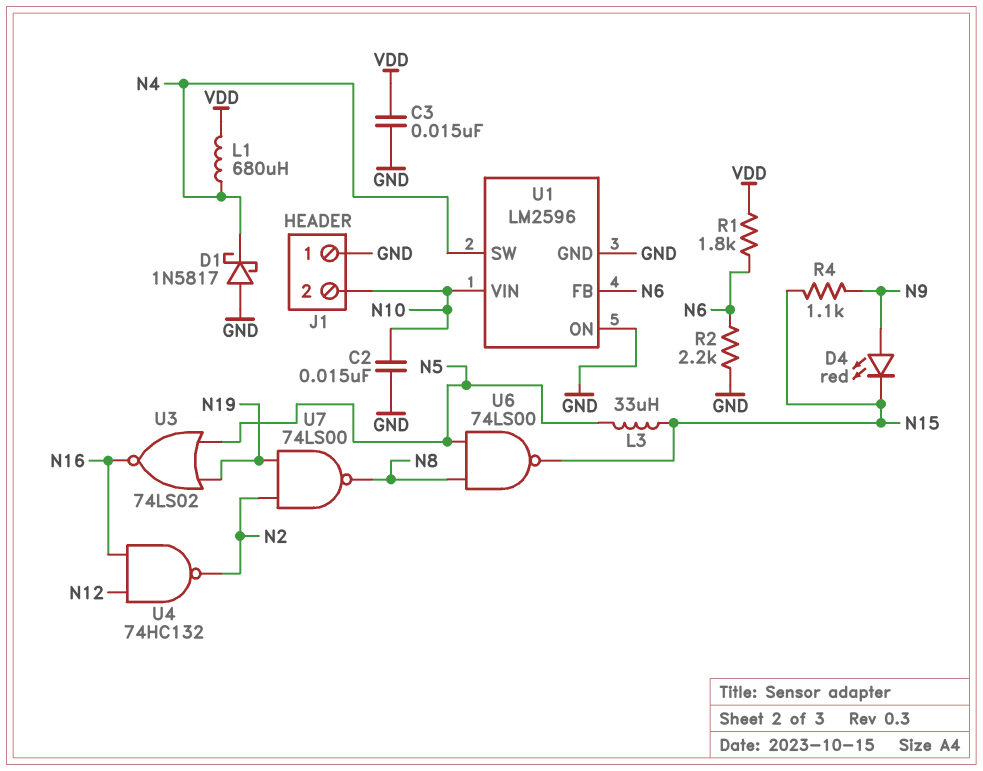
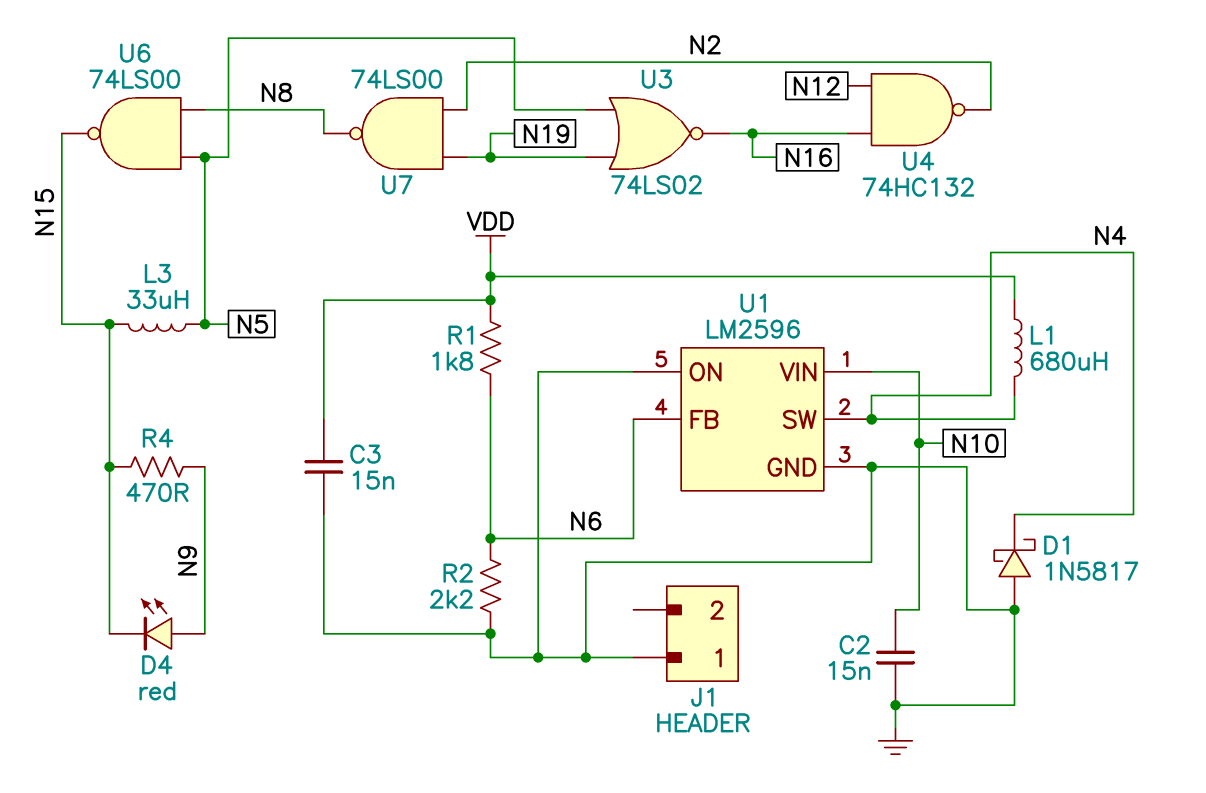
J1 pin 2: N10 -> none
R4: 1.1k (N9, N15) -> 470 (N9, N15)

